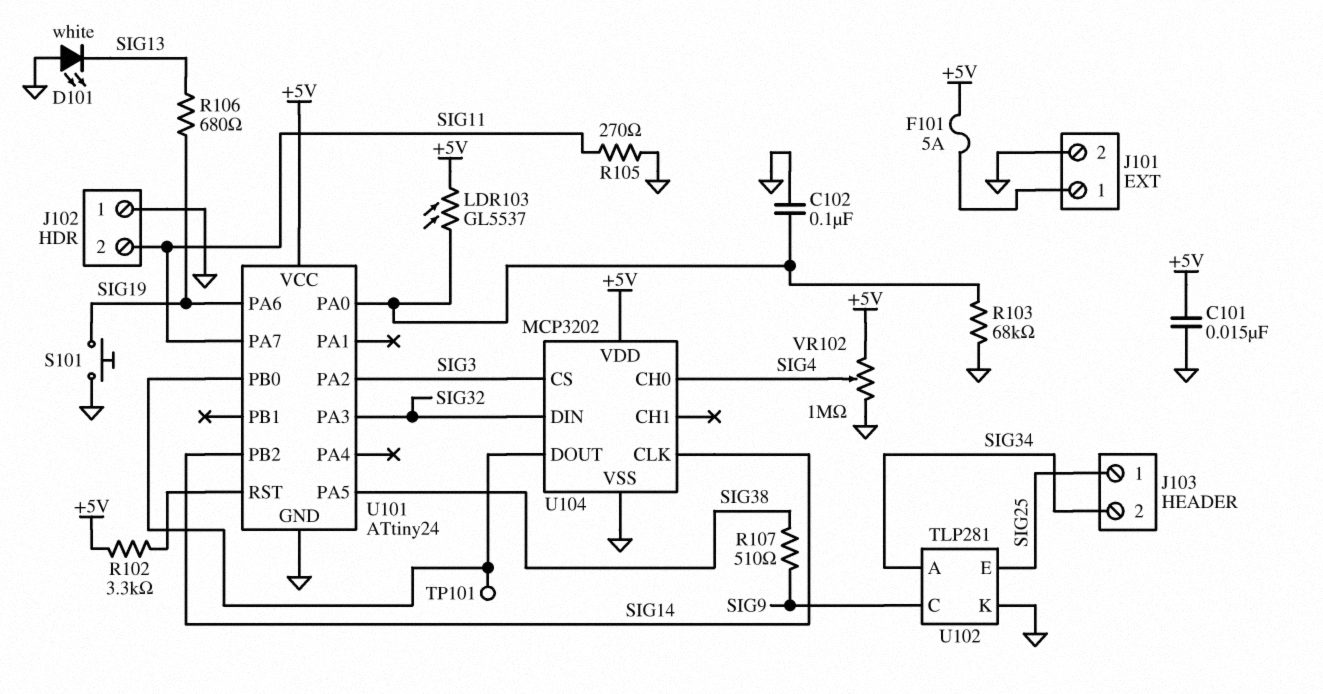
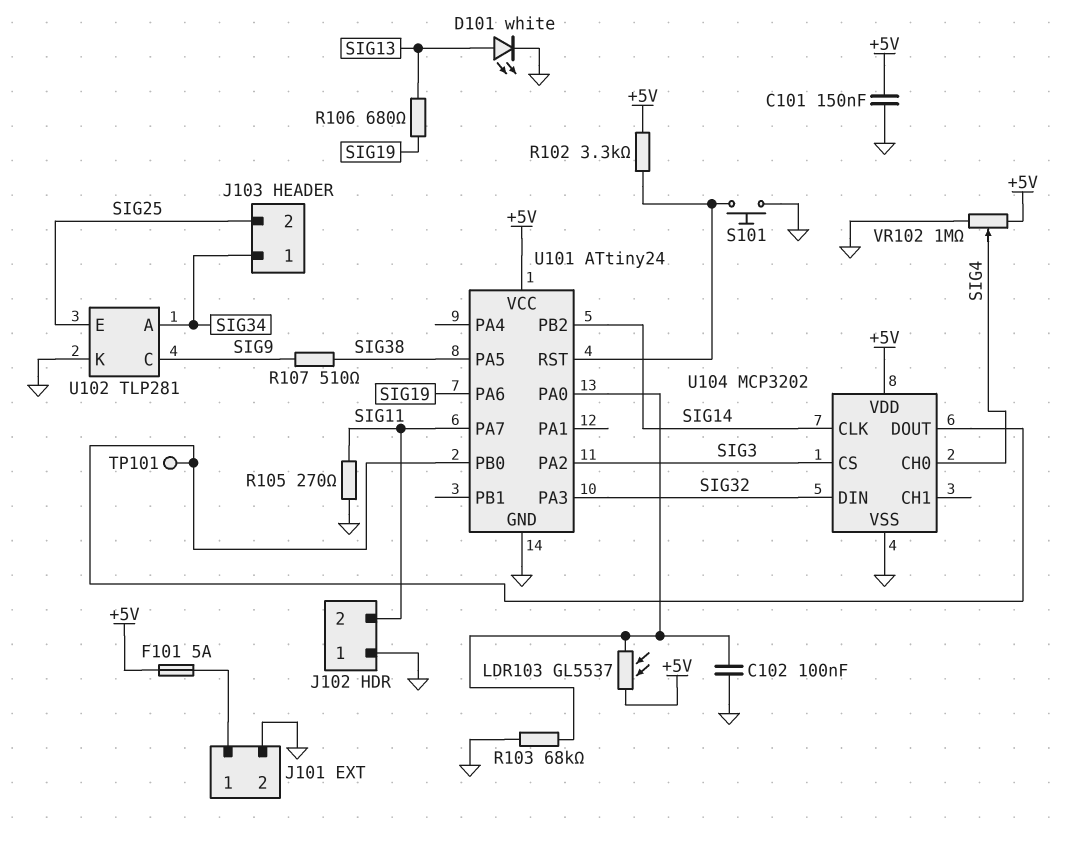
C101: 15nF (+5V, GND) -> 150nF (+5V, GND)
D101: LED white (A GND, K SIG13) -> LED white (A SIG13, K GND)
J103 pin 1: SIG25 -> SIG34
J103 pin 2: SIG34 -> SIG25
S101: button (GND, SIG19) -> button (GND, U101/RST)

